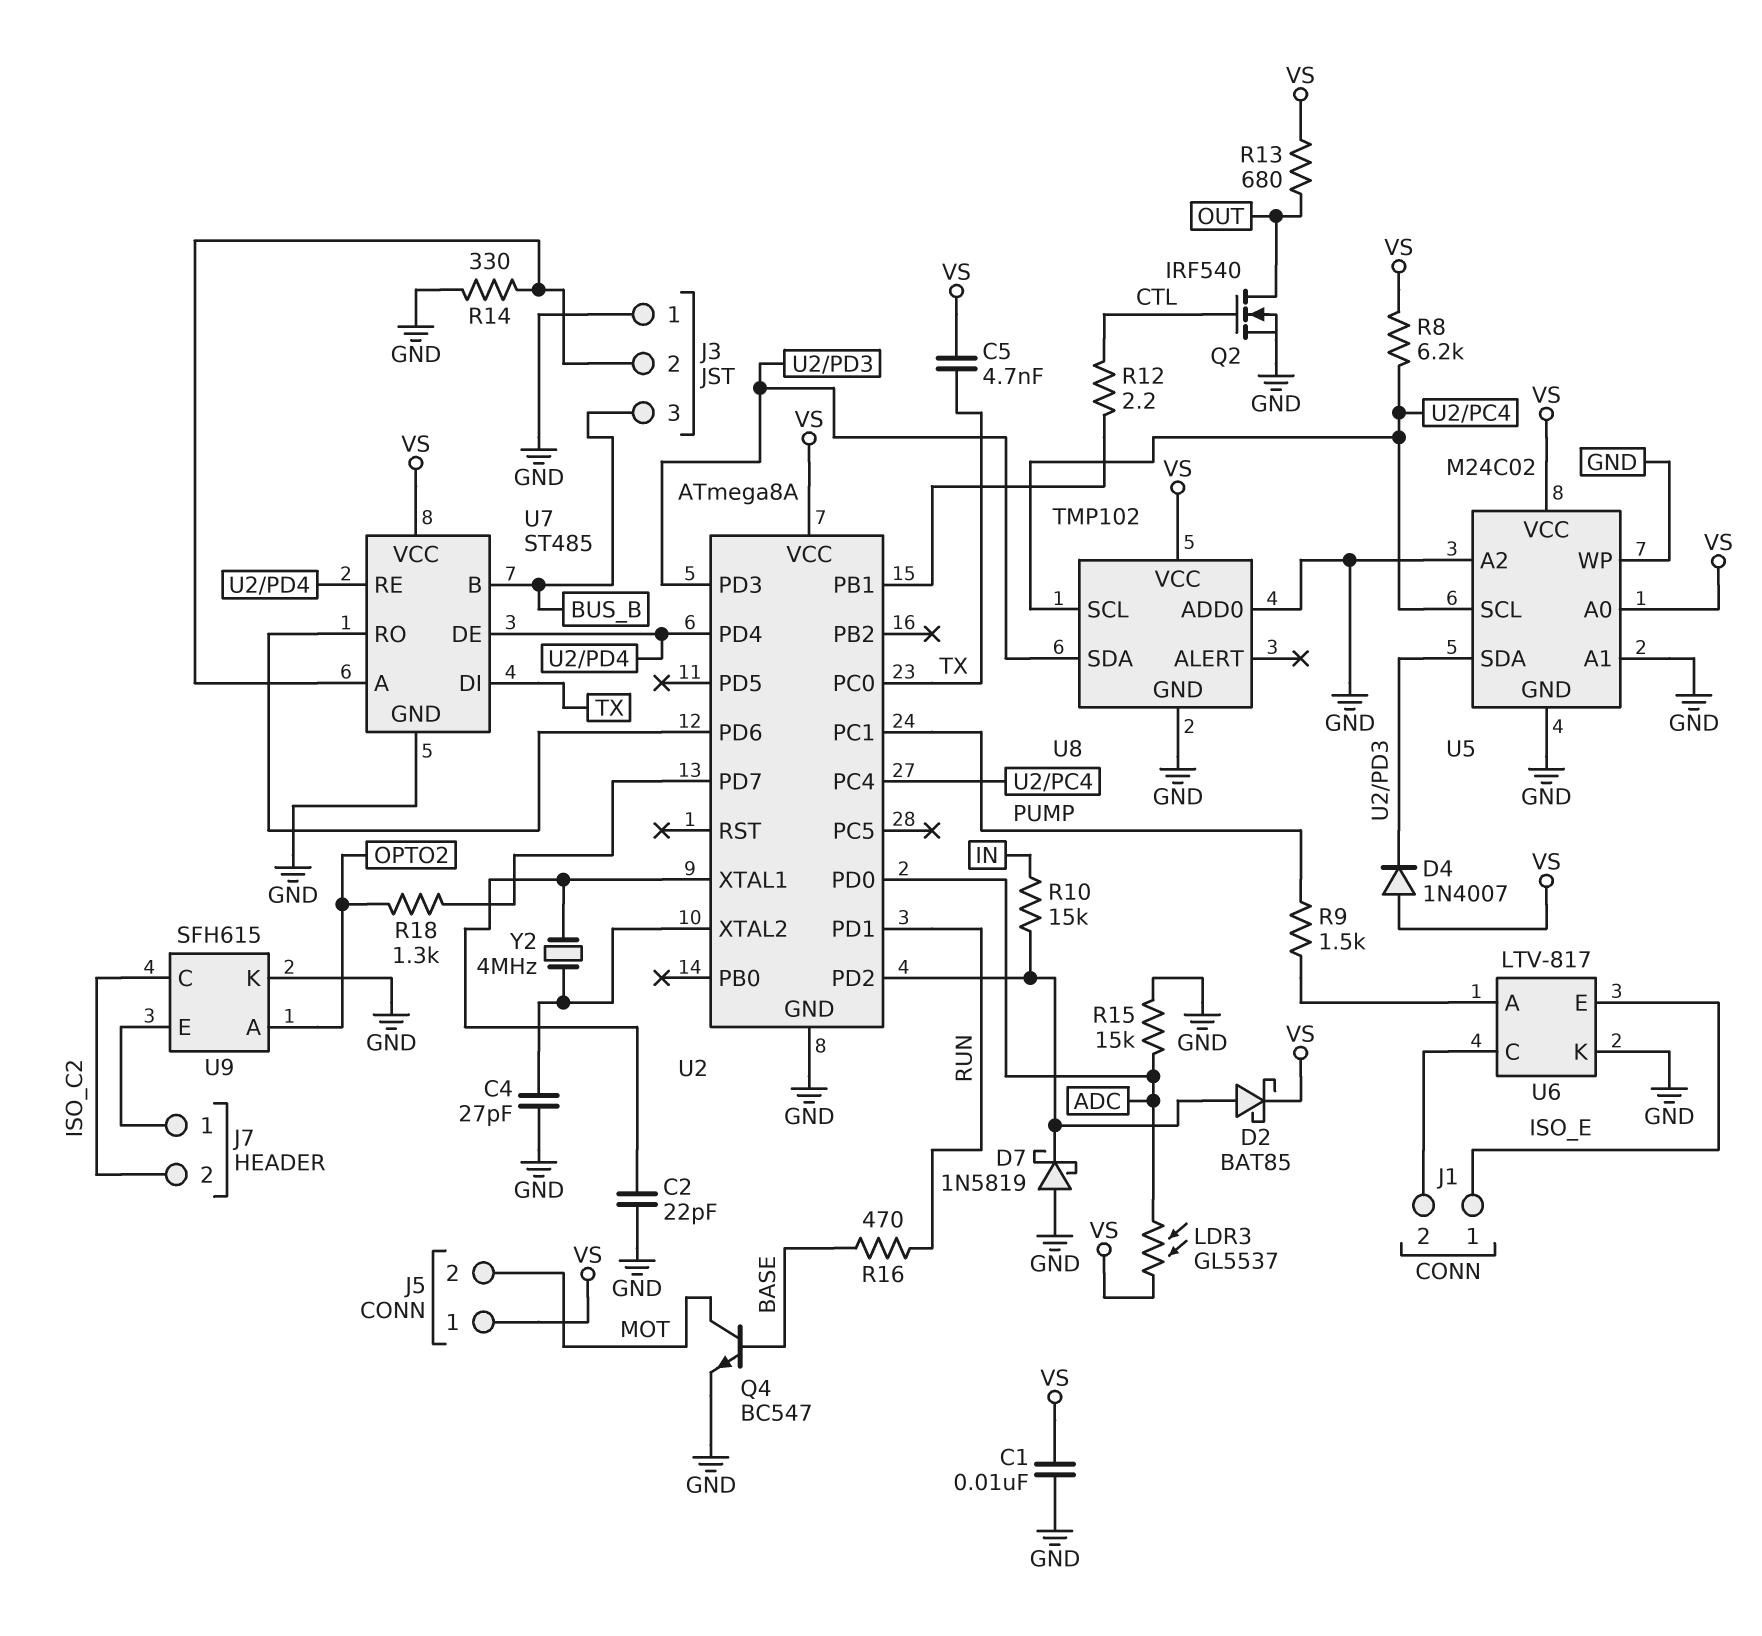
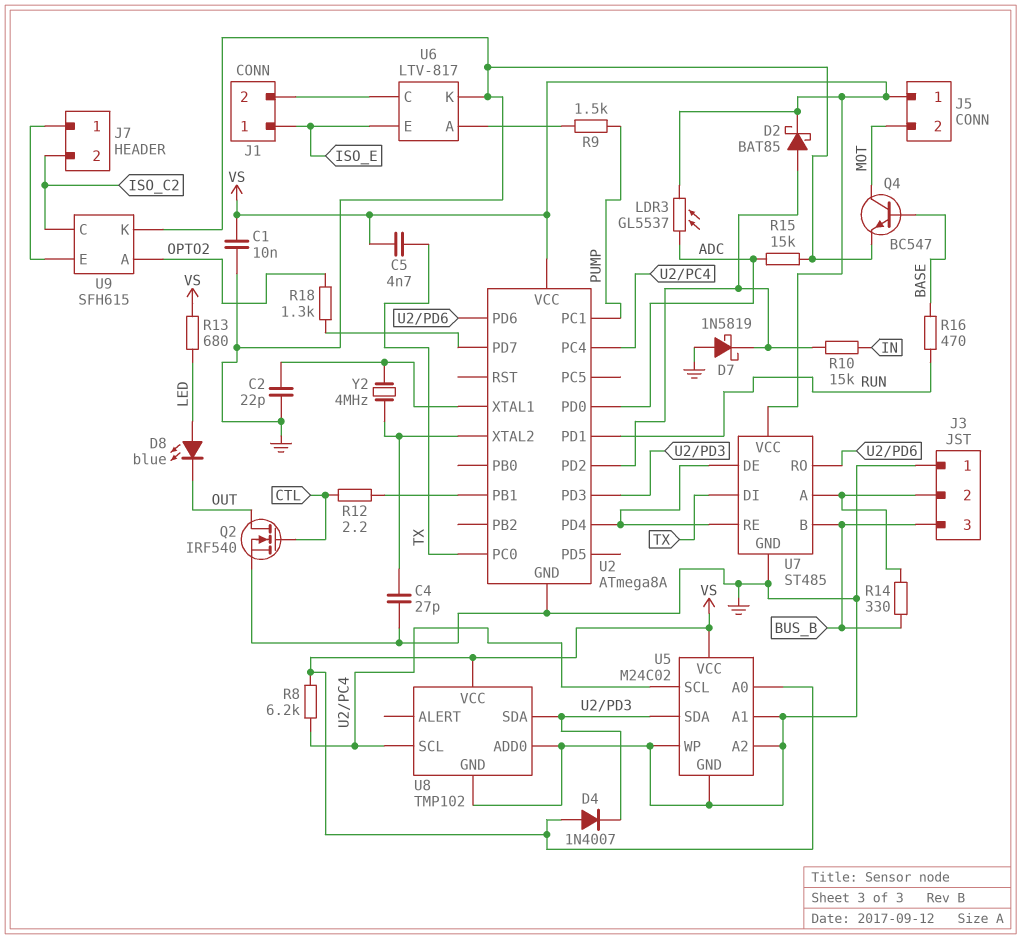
D8: none -> LED blue (A LED, K OUT)
R13: 680 (OUT, VS) -> 680 (LED, VS)
R14: 330 (GND, J3/2) -> 330 (BUS_B, J3/2)

